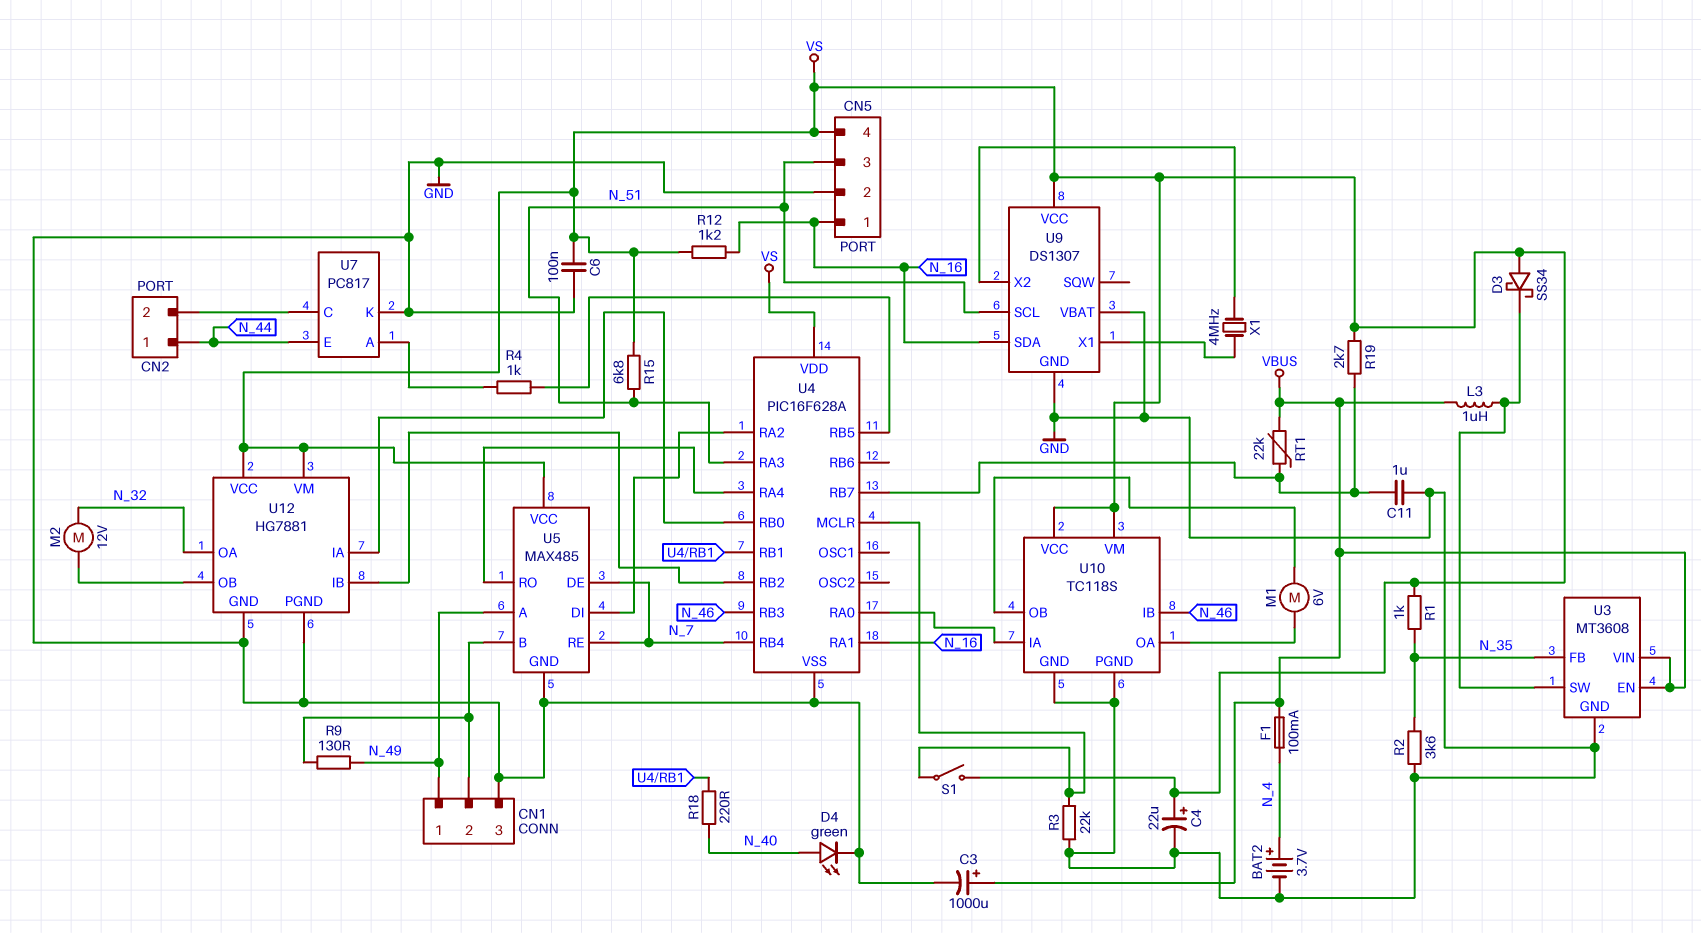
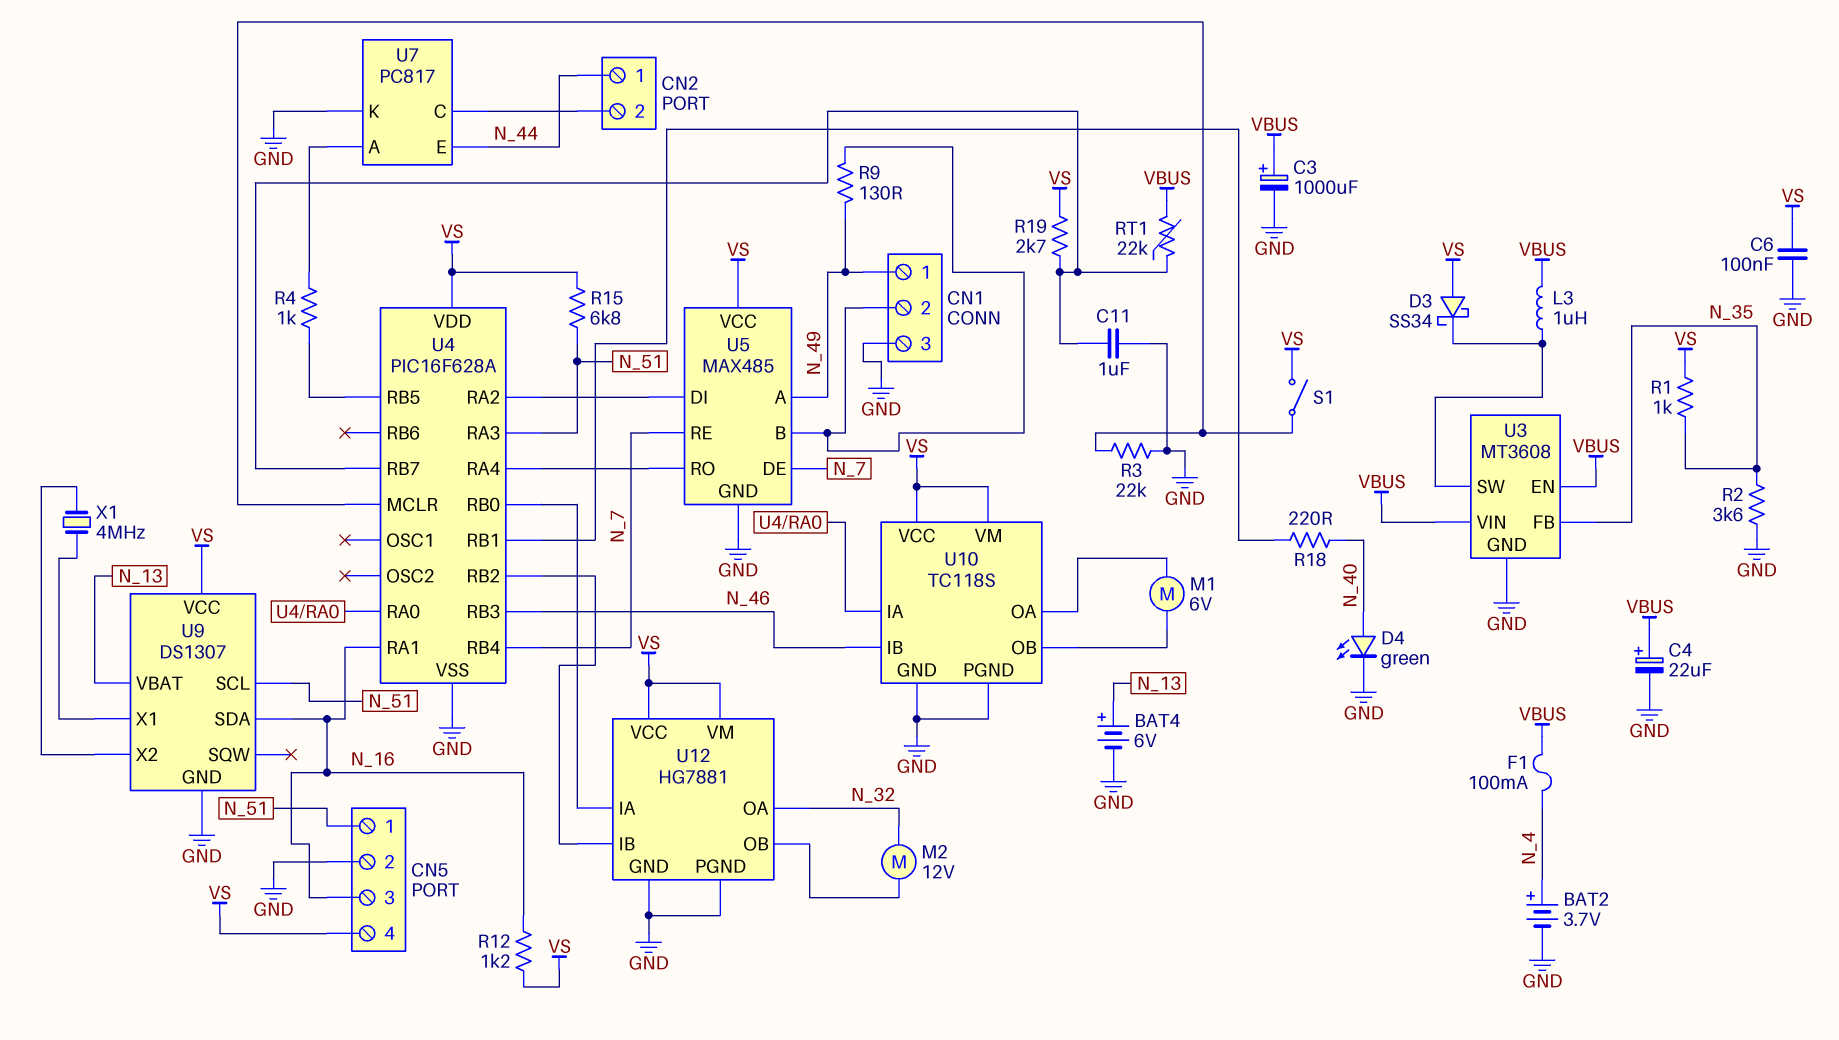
BAT4: none -> 6V (plus N_13, minus GND)
C4: 22uF (plus VS, minus GND) -> 22uF (plus VBUS, minus GND)
CN5 pin 1: N_16 -> N_51
CN5 pin 3: N_51 -> N_16
U9 pin VBAT: GND -> N_13

